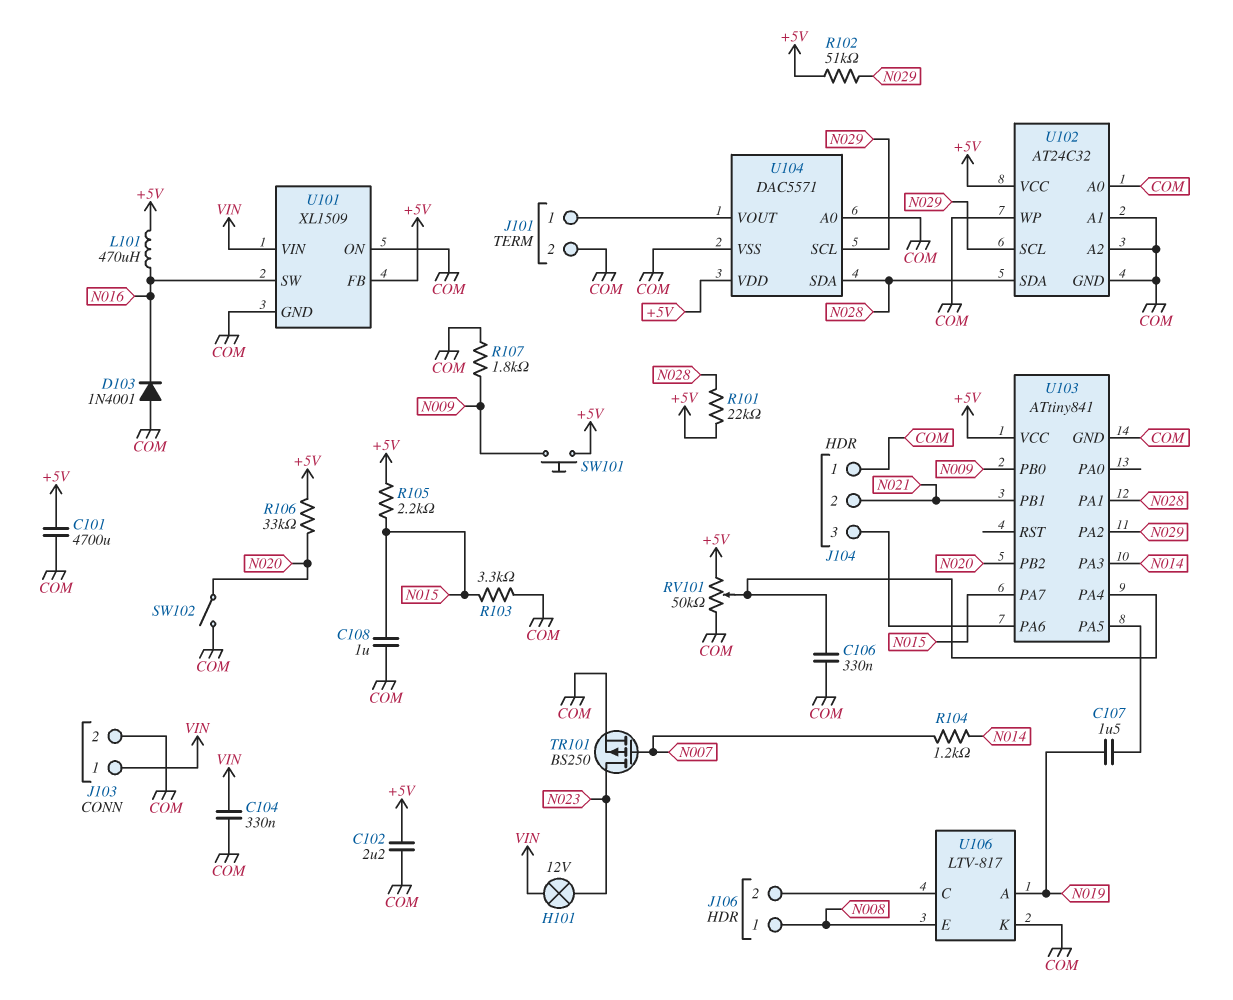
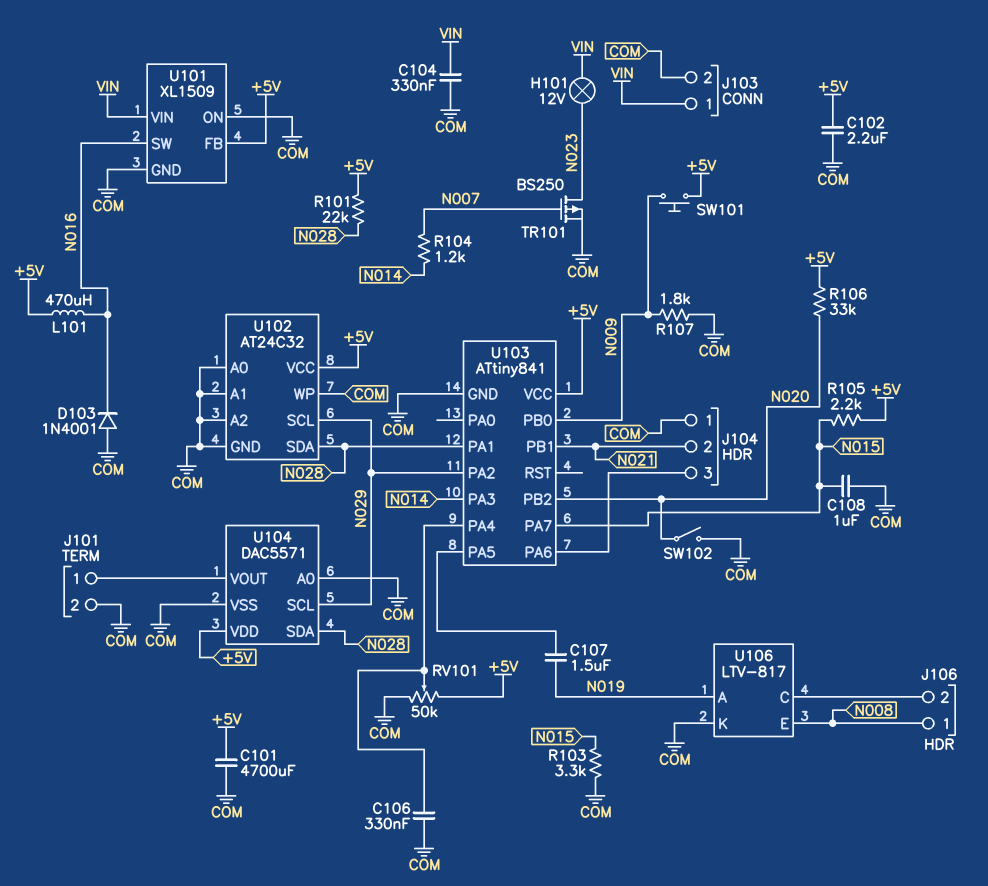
R102: 51k (+5V, N029) -> none

